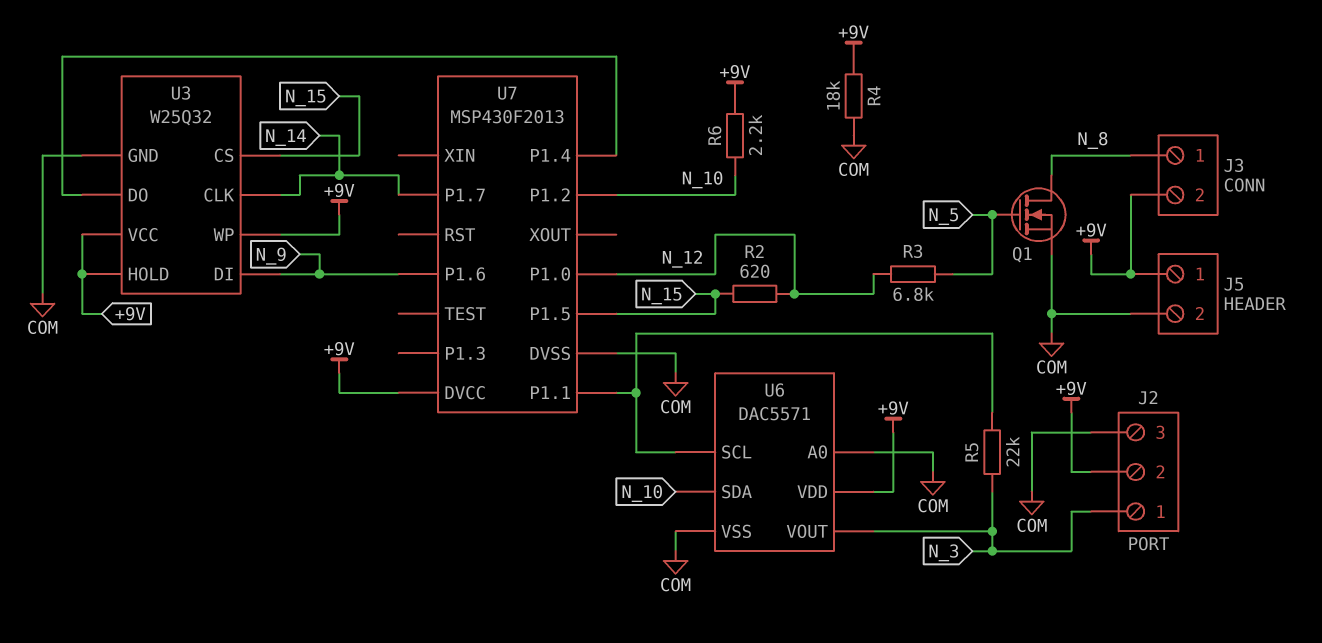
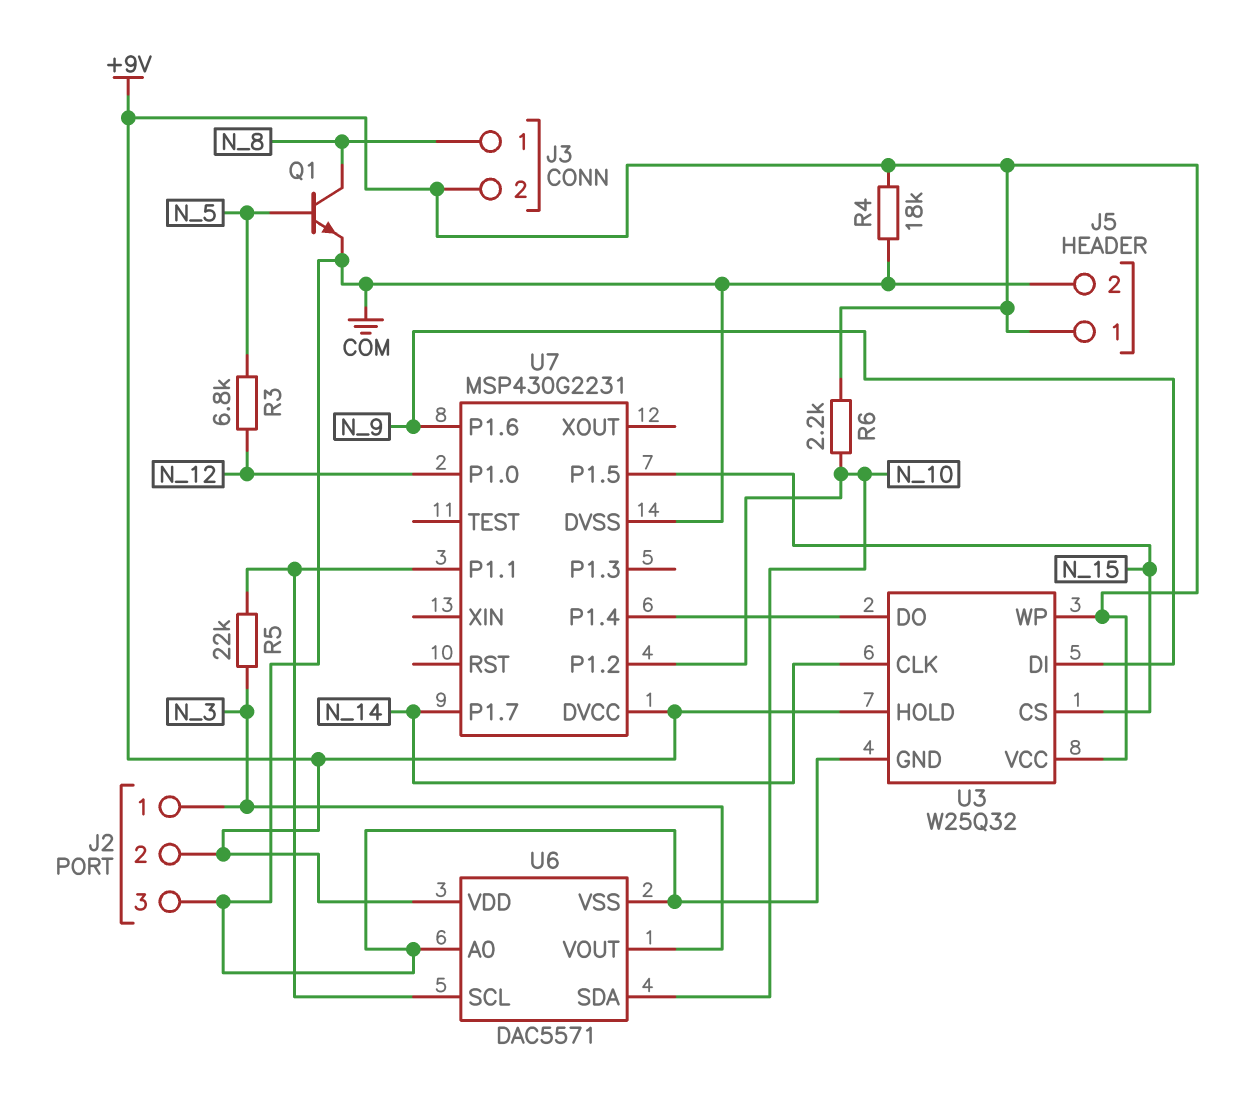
Q1: NMOS (G N_5, D N_8, S COM) -> NPN (B N_5, C N_8, E COM)
R2: 620 (N_12, N_15) -> none
U7: MSP430F2013 -> MSP430G2231

